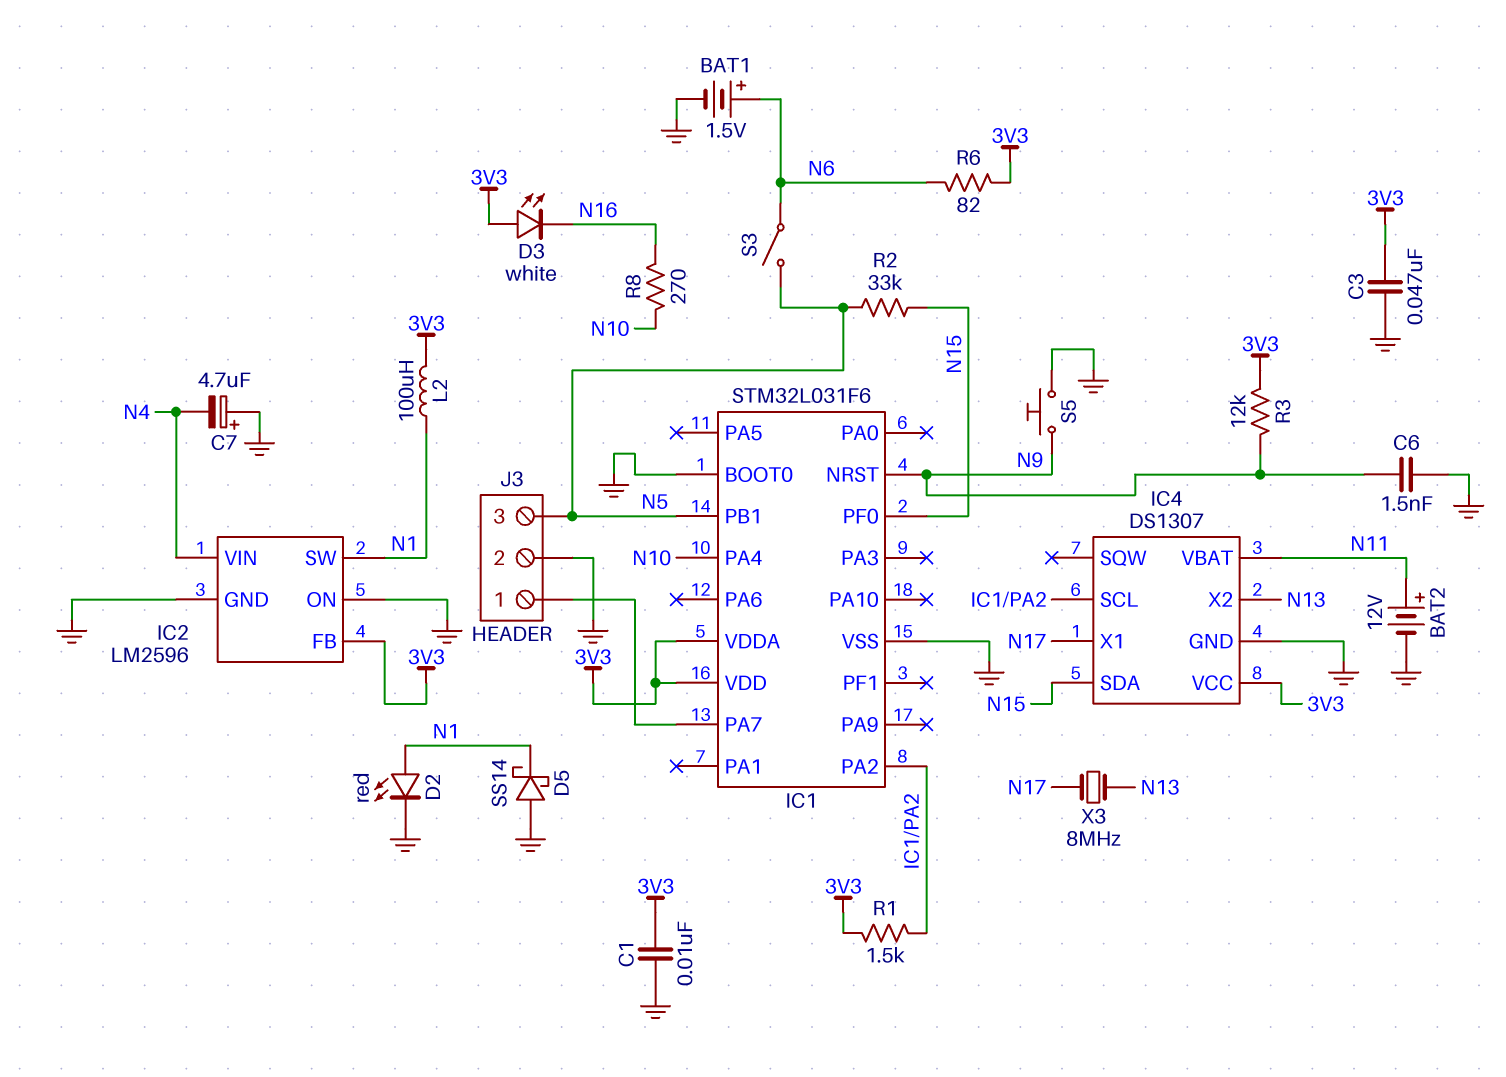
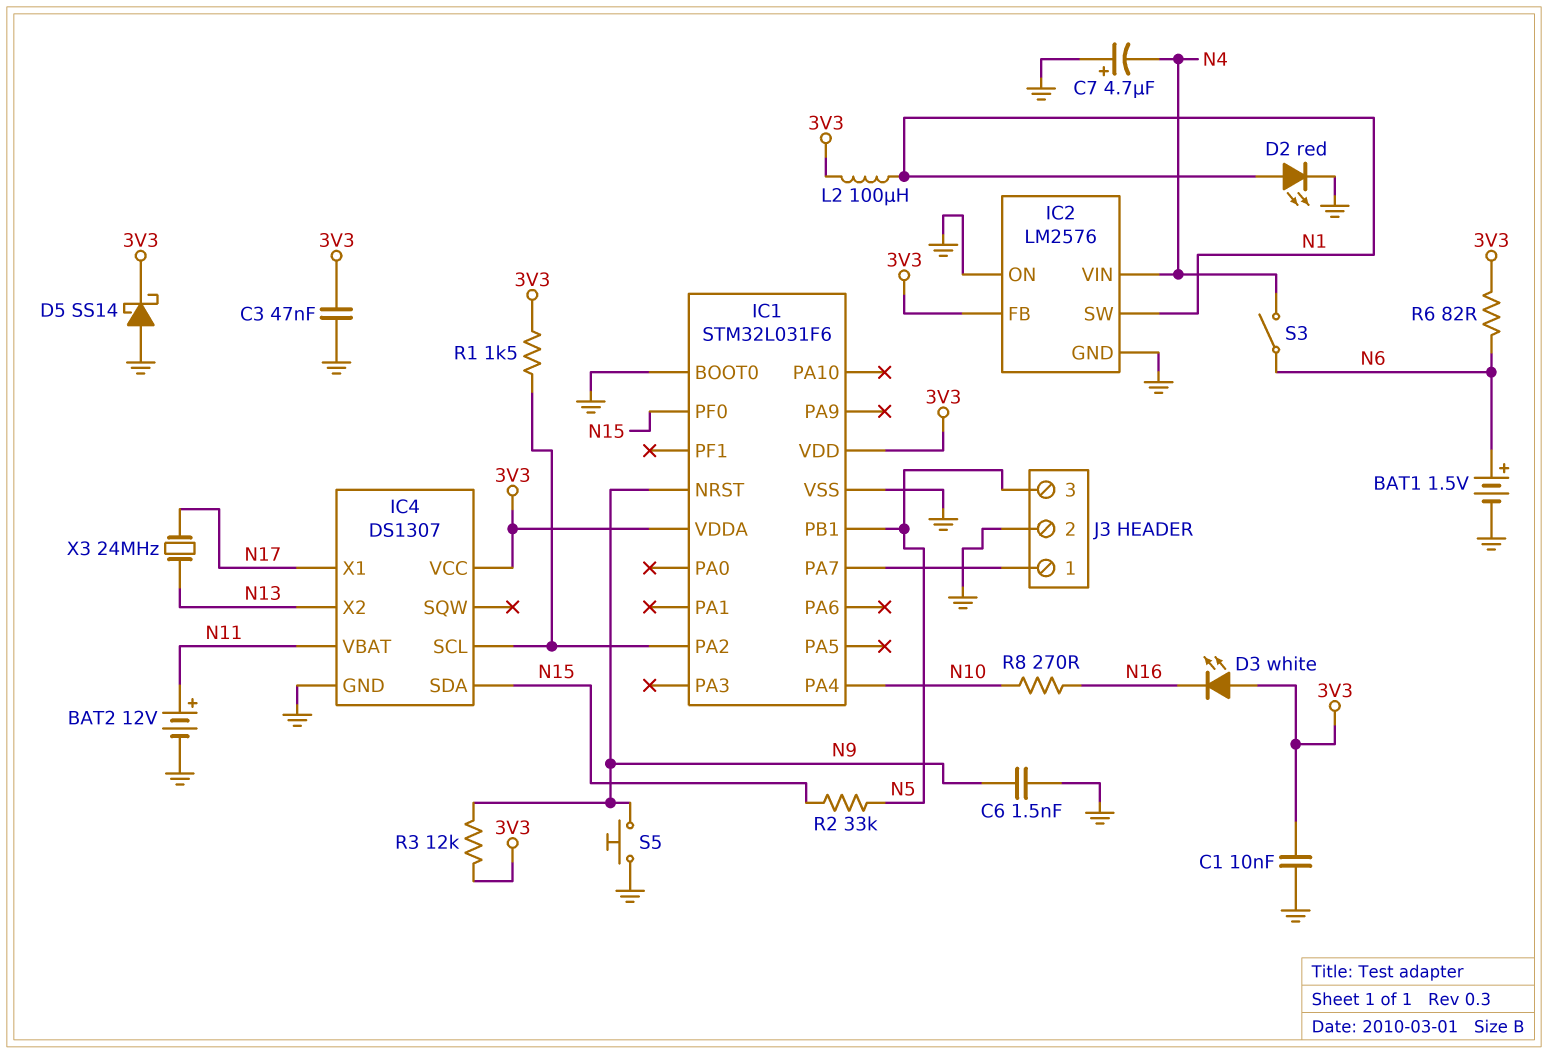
D5: schottky SS14 (A GND, K N1) -> schottky SS14 (A GND, K 3V3)
IC2: LM2596 -> LM2576
S3: switch (N5, N6) -> switch (N4, N6)
X3: 8MHz (N13, N17) -> 24MHz (N13, N17)

